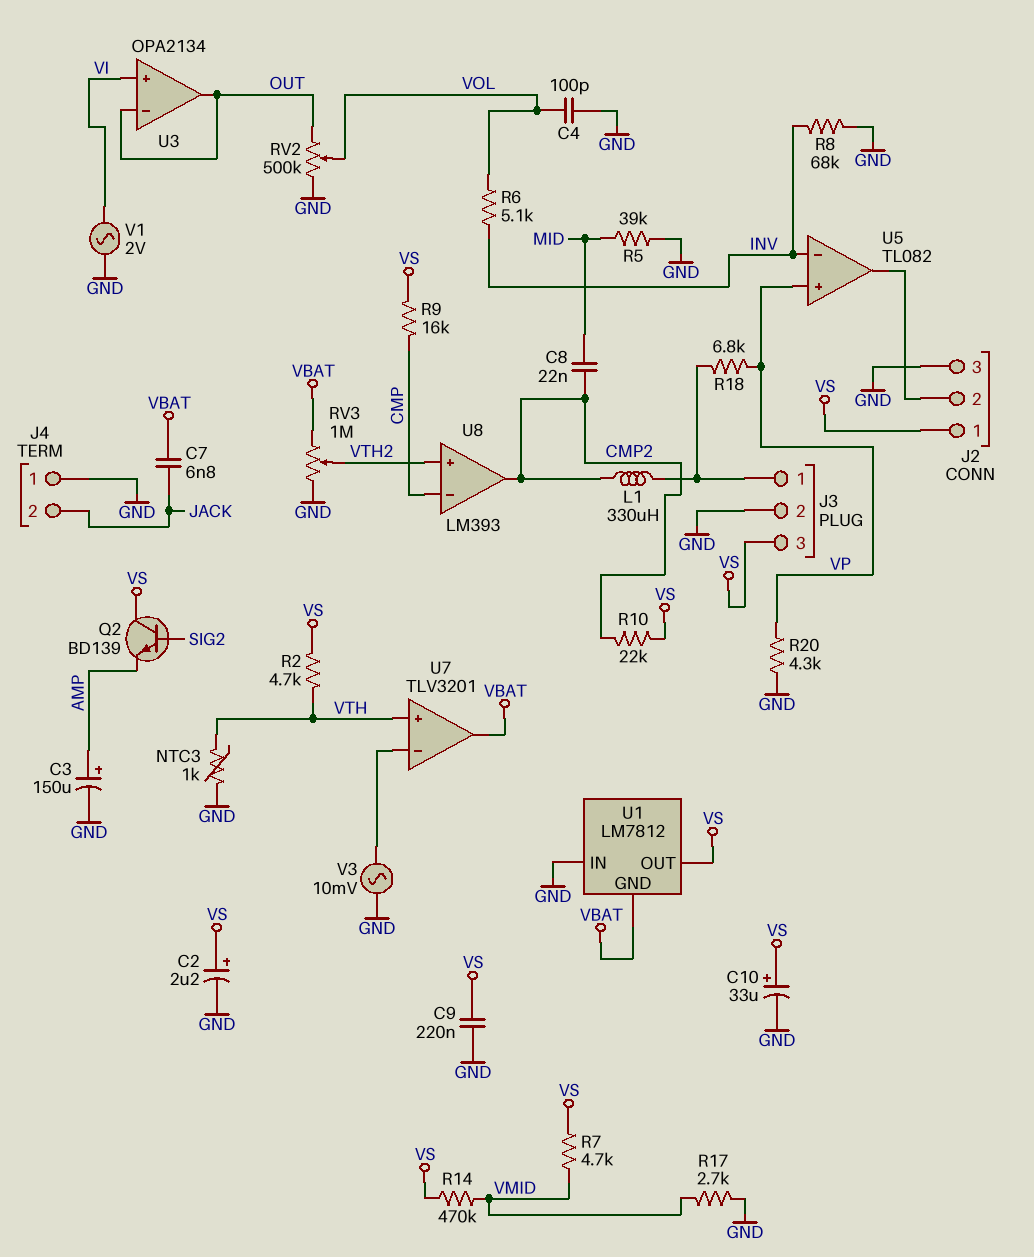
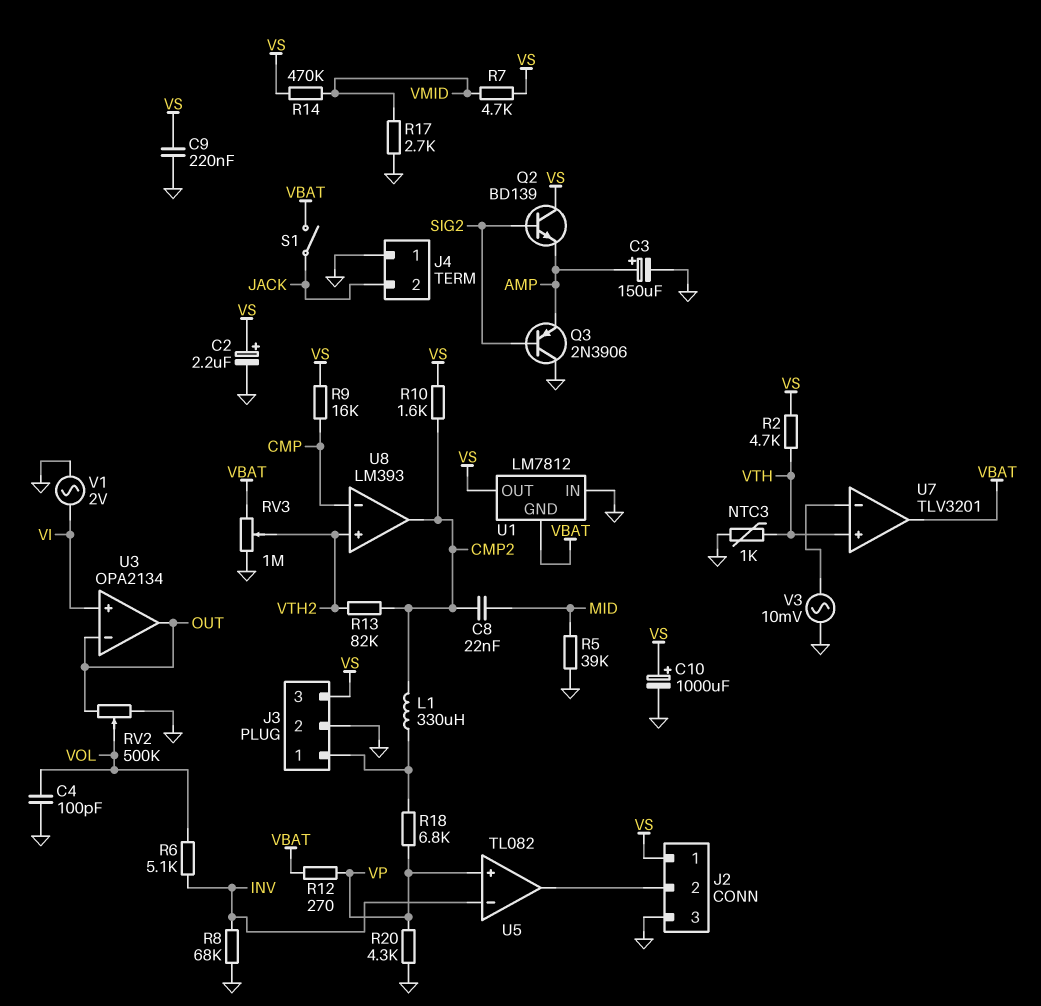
C7: 6.8nF (JACK, VBAT) -> none
C10: 33uF (plus VS, minus GND) -> 1000uF (plus VS, minus GND)
Q3: none -> PNP 2N3906 (B SIG2, C GND, E AMP)
R10: 22k (CMP2, VS) -> 1.6k (CMP2, VS)
R12: none -> 270 (VBAT, VP)
R13: none -> 82k (CMP2, VTH2)
S1: none -> switch (JACK, VBAT)

